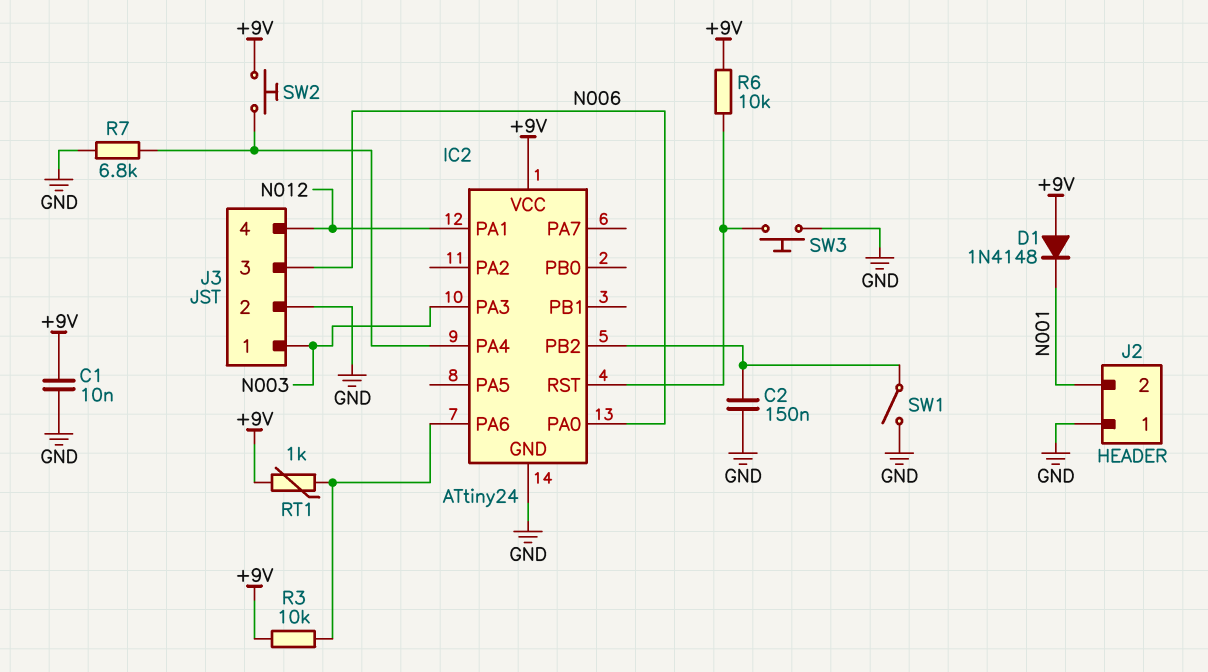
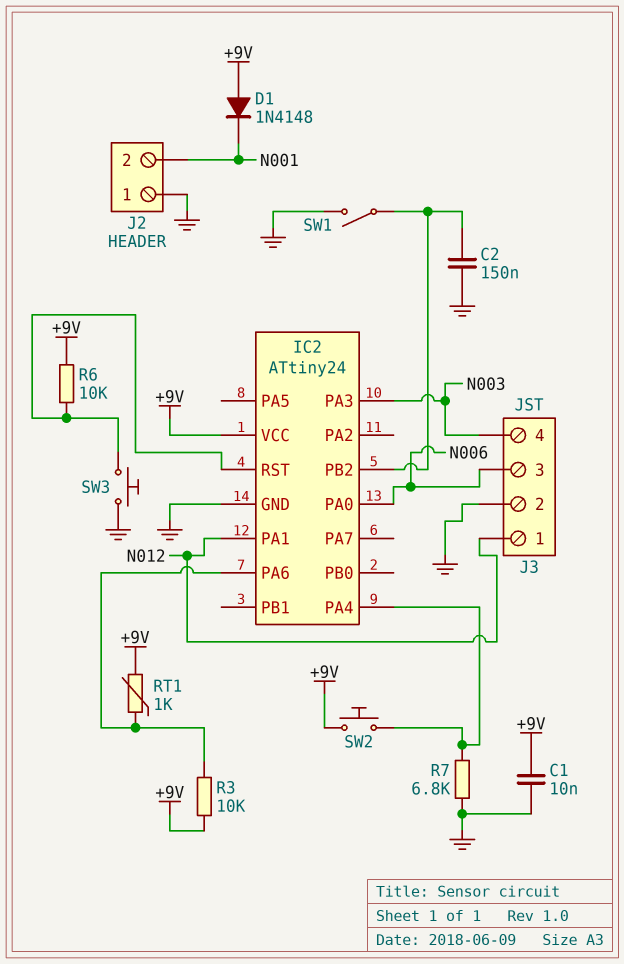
J3 pin 1: N003 -> N012
J3 pin 4: N012 -> N003

